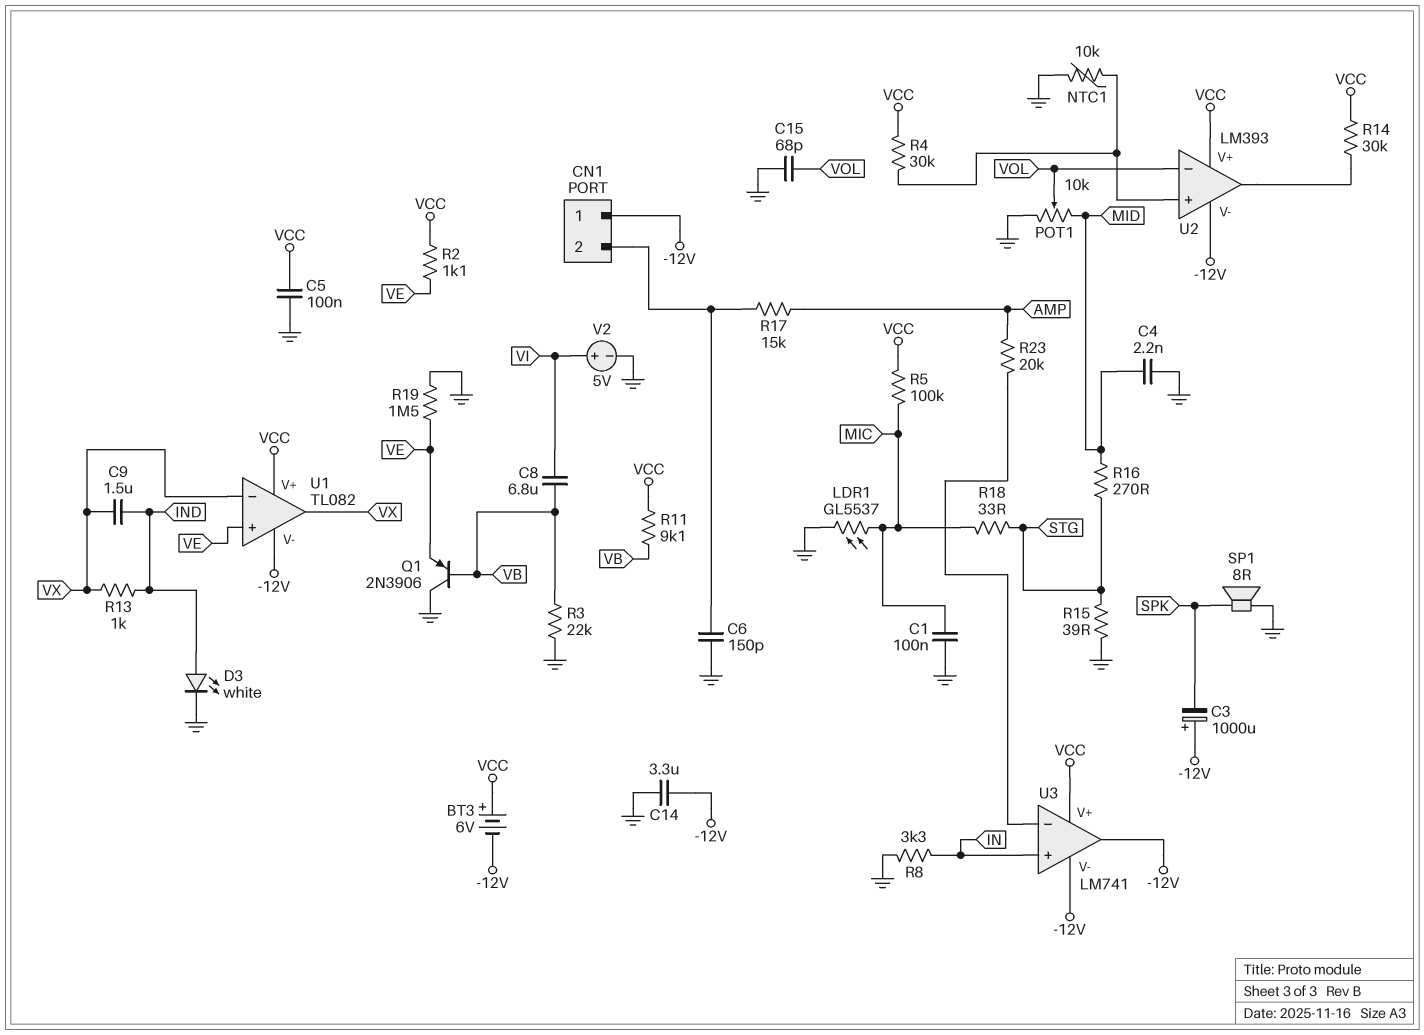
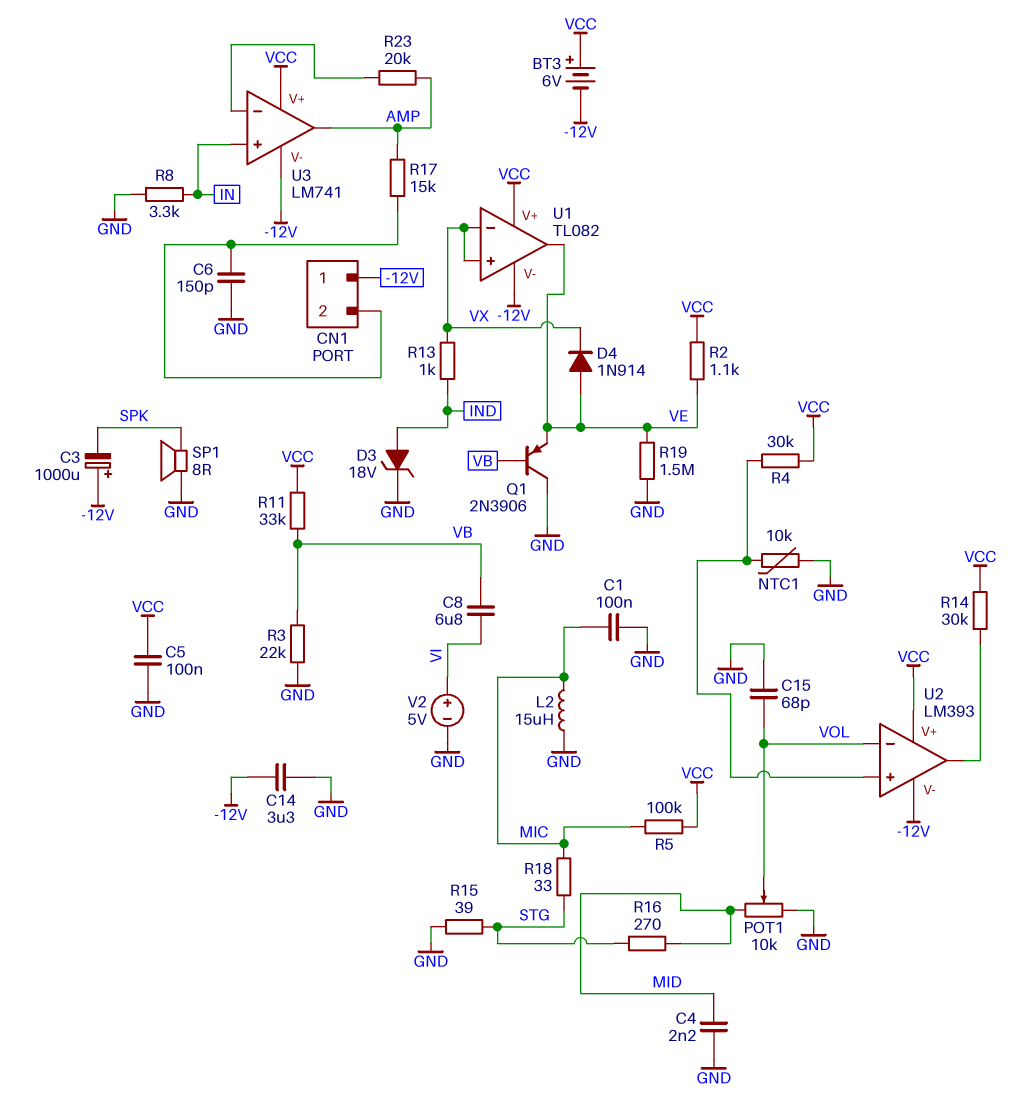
C9: 1.5uF (IND, VX) -> none
D3: LED white (A IND, K GND) -> zener 18V (A IND, K GND)
D4: none -> diode 1N914 (A VE, K VX)
L2: none -> 15uH (GND, MIC)
LDR1: GL5537 (GND, MIC) -> none
R11: 9.1k (VB, VCC) -> 33k (VB, VCC)
U1 pin in+: VE -> VX
U1 pin out: VX -> VE
U3 pin out: -12V -> AMP

